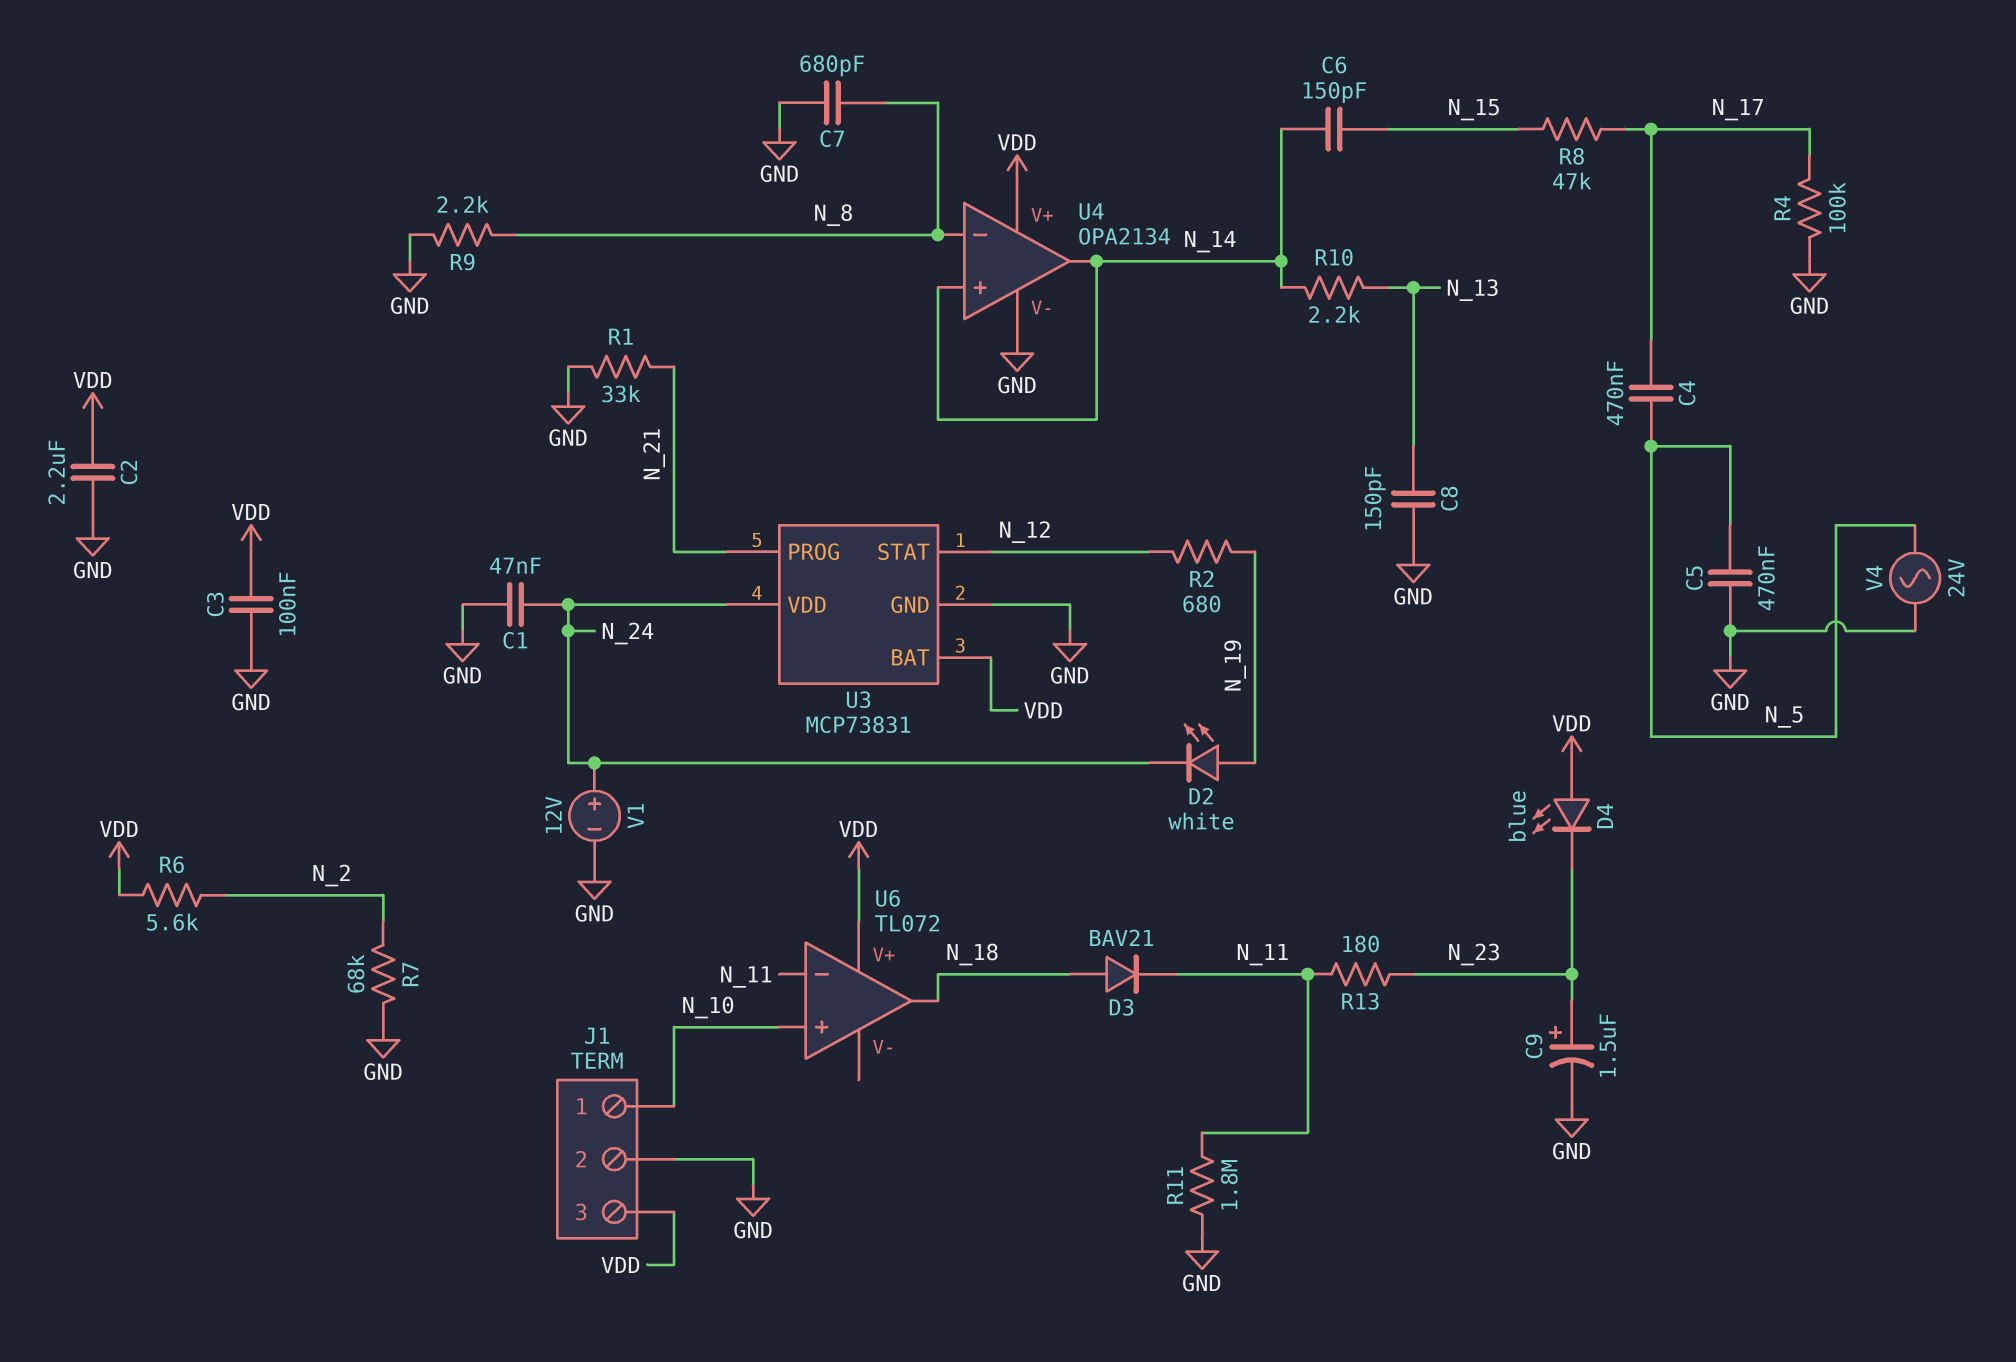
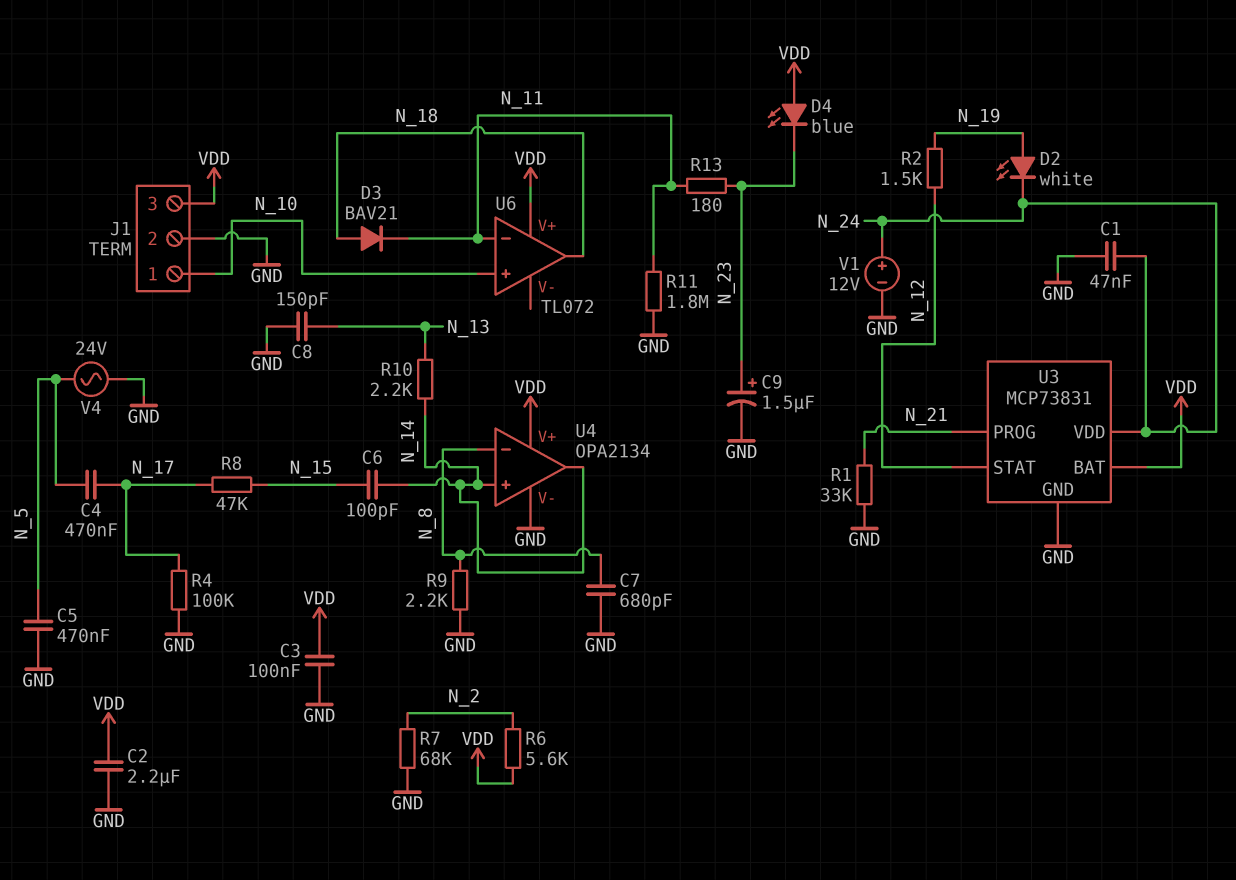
C6: 150pF (N_14, N_15) -> 100pF (N_14, N_15)
R2: 680 (N_12, N_19) -> 1.5k (N_12, N_19)

